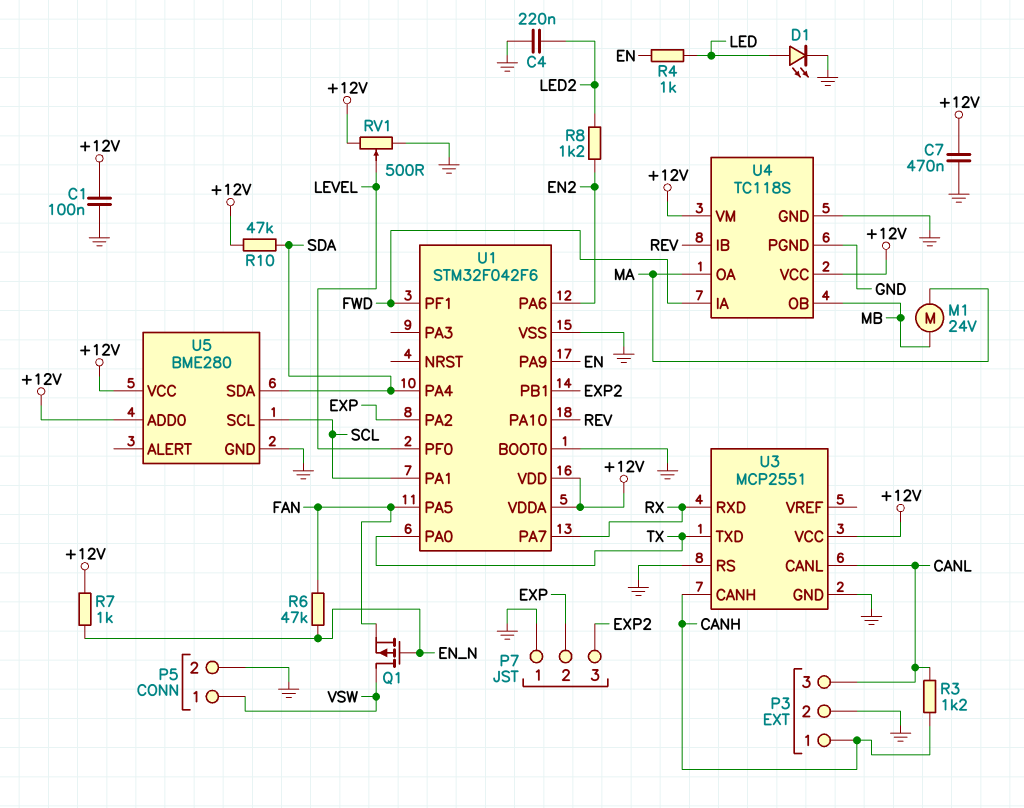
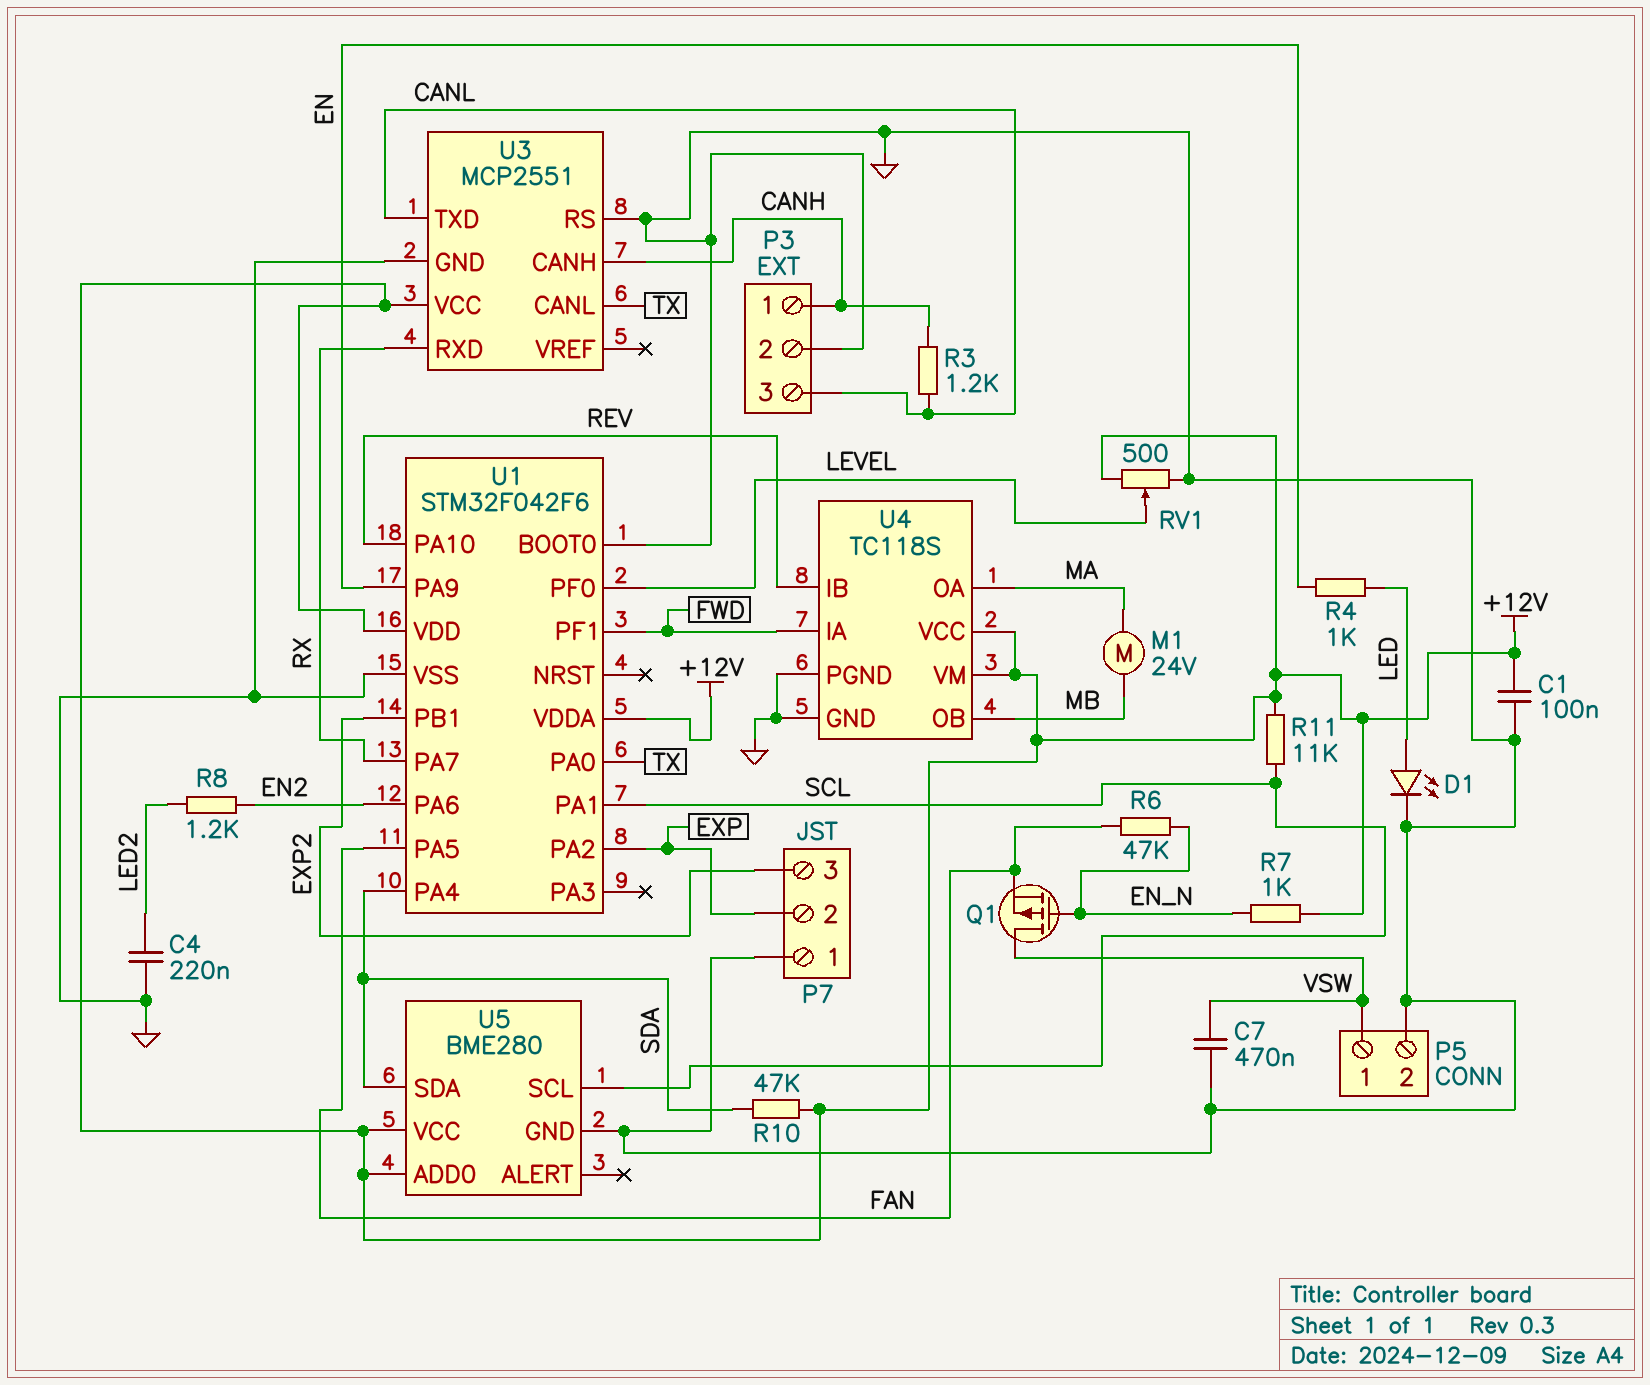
C7: 470nF (+12V, GND) -> 470nF (GND, VSW)
R11: none -> 11k (+12V, SCL)
U3 pin CANL: CANL -> TX
U3 pin TXD: TX -> CANL

